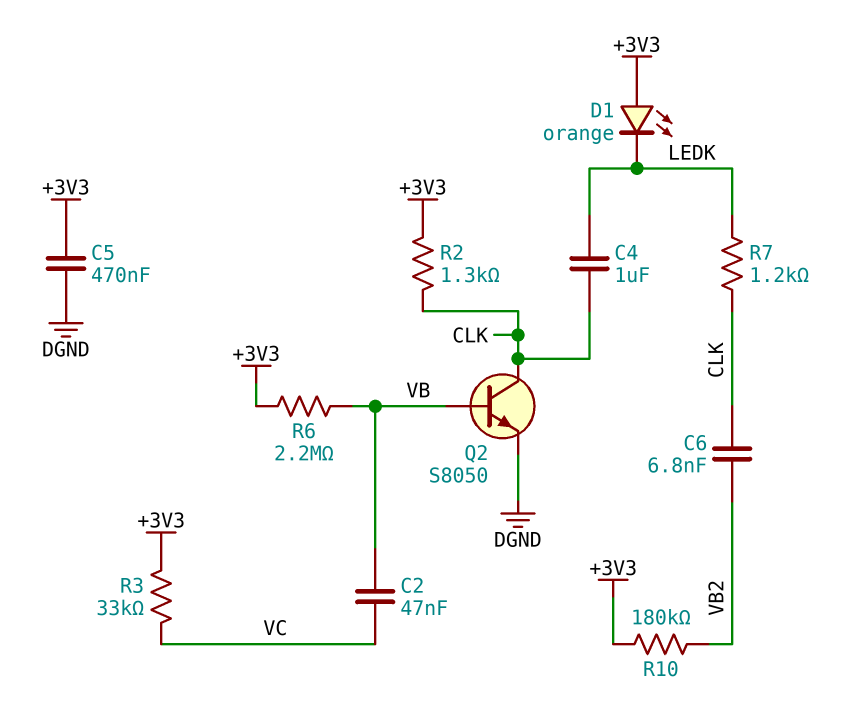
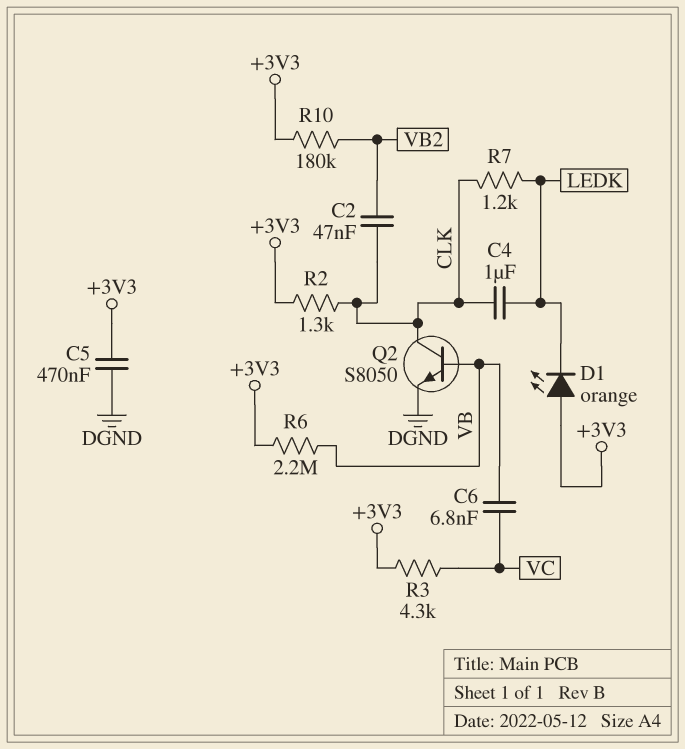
C2: 47nF (VB, VC) -> 47nF (CLK, VB2)
C6: 6.8nF (CLK, VB2) -> 6.8nF (VB, VC)
R3: 33k (+3V3, VC) -> 4.3k (+3V3, VC)

